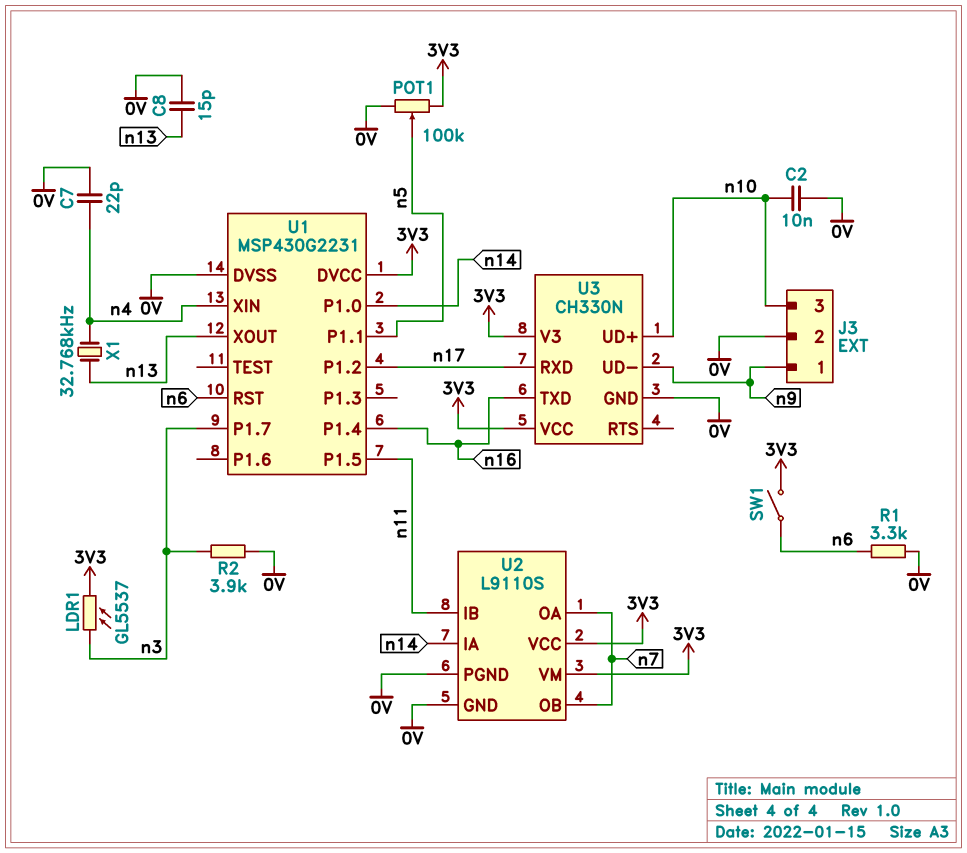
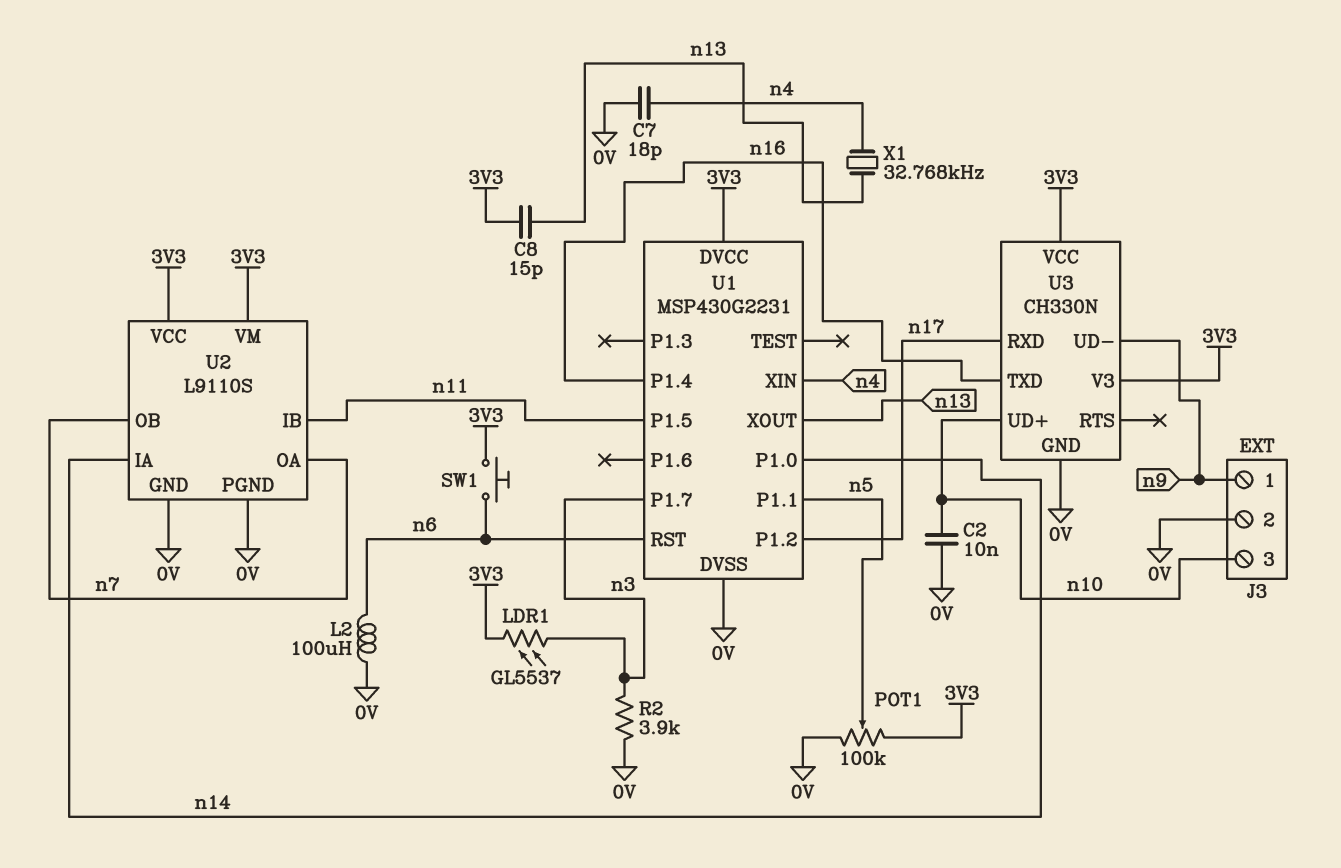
C7: 22pF (0V, n4) -> 18pF (0V, n4)
C8: 15pF (0V, n13) -> 15pF (3V3, n13)
L2: none -> 100uH (0V, n6)
R1: 3.3k (0V, n6) -> none
SW1: switch (3V3, n6) -> button (3V3, n6)

